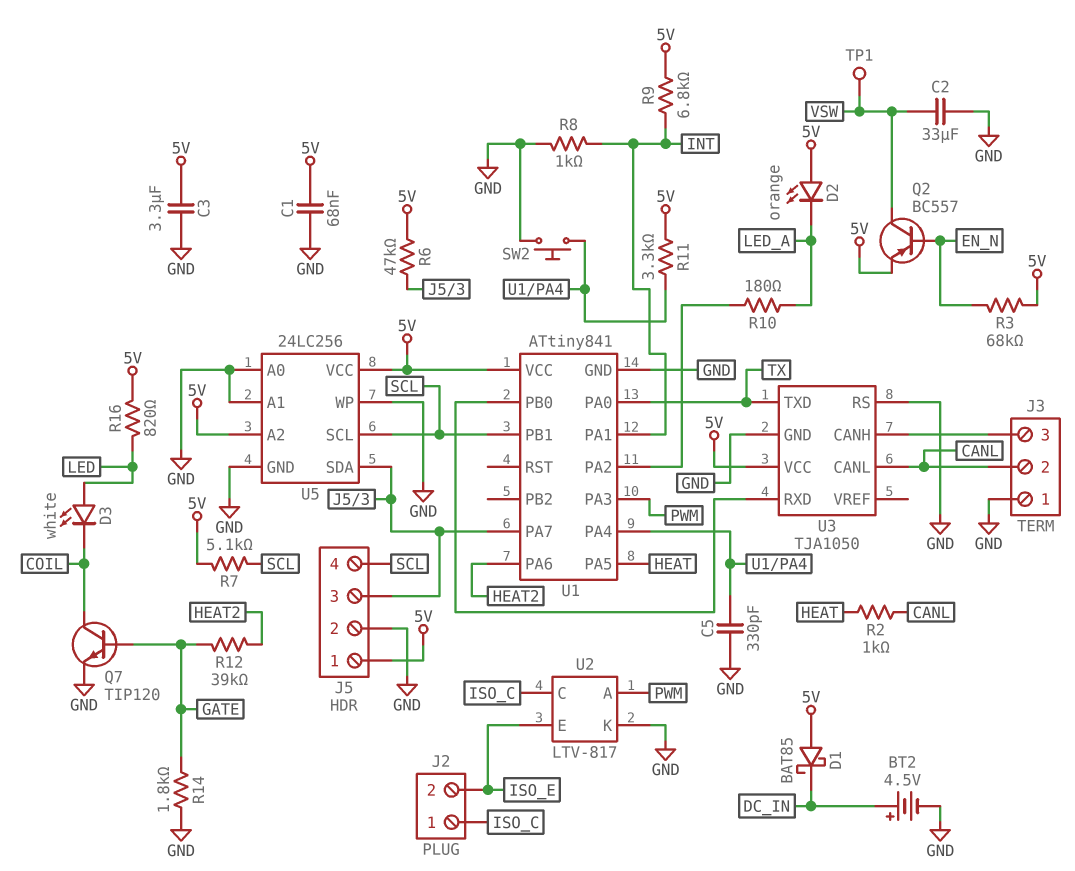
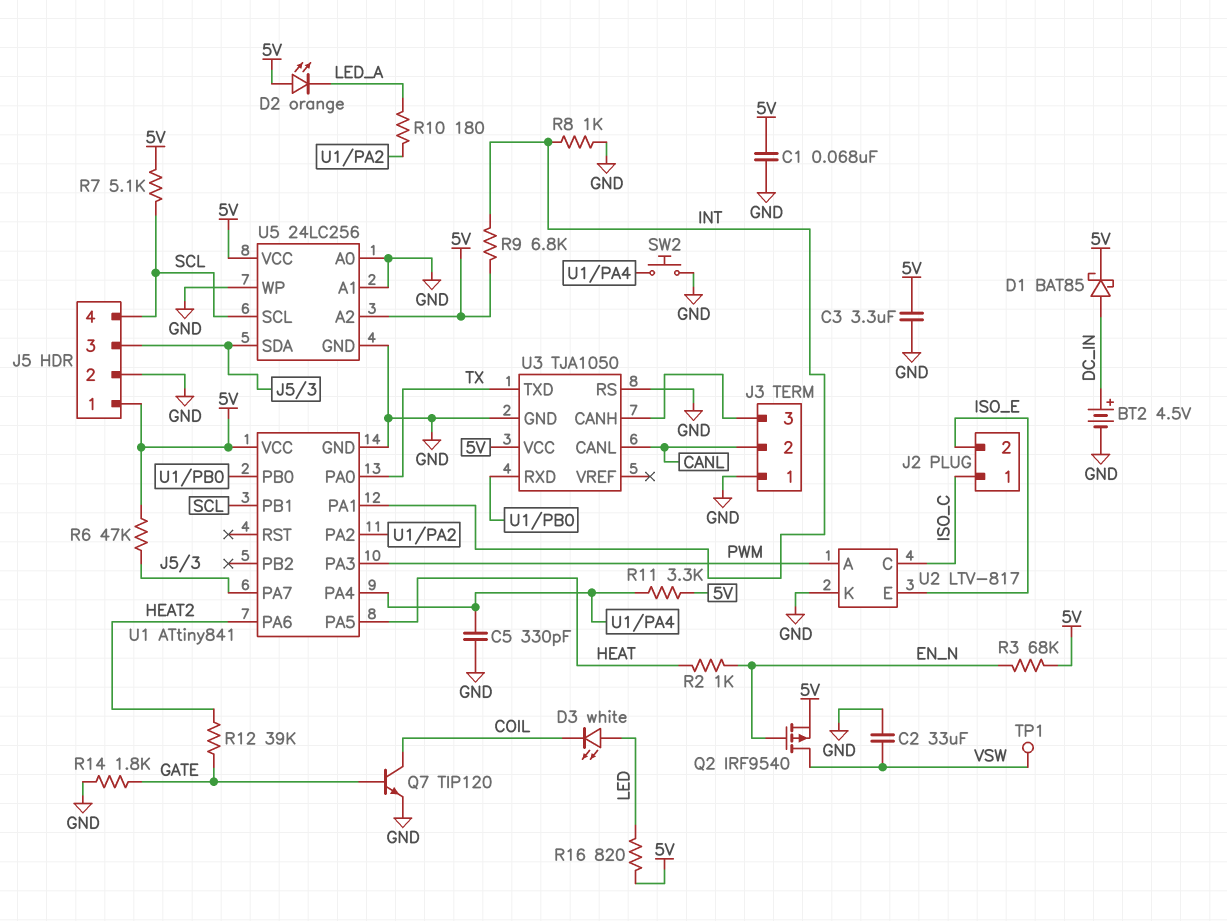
D1: schottky BAT85 (A 5V, K DC_IN) -> schottky BAT85 (A DC_IN, K 5V)
Q2: PNP BC557 (B EN_N, C VSW, E 5V) -> PMOS IRF9540 (G EN_N, D VSW, S 5V)
R2: 1k (CANL, HEAT) -> 1k (EN_N, HEAT)

